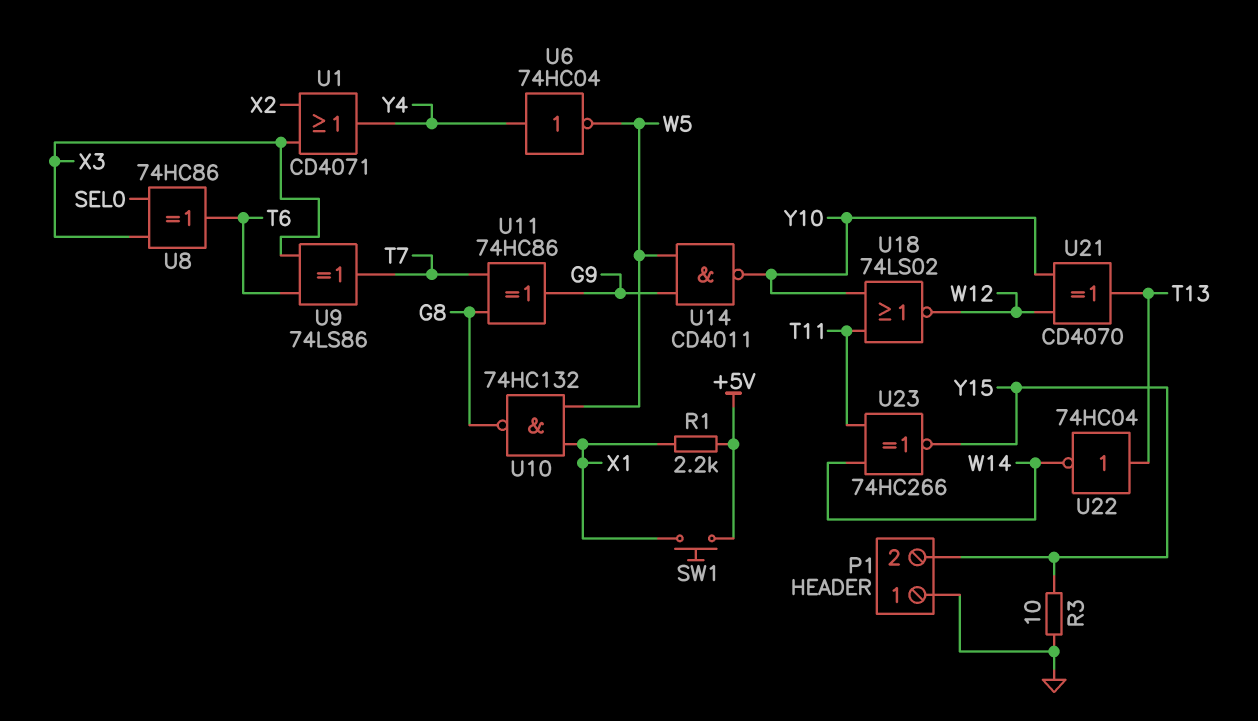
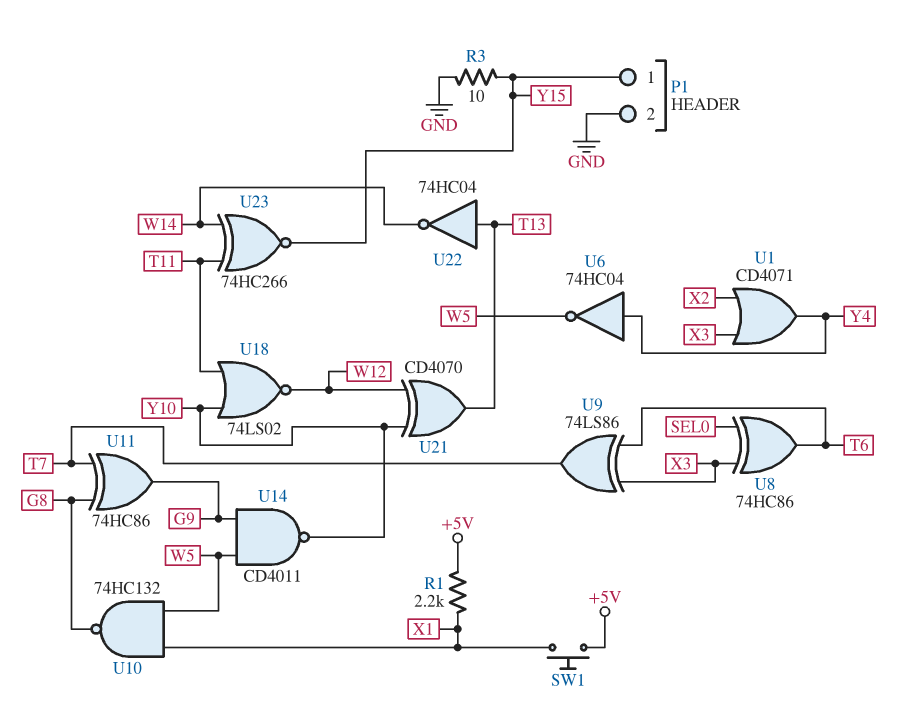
P1 pin 1: GND -> Y15
P1 pin 2: Y15 -> GND

